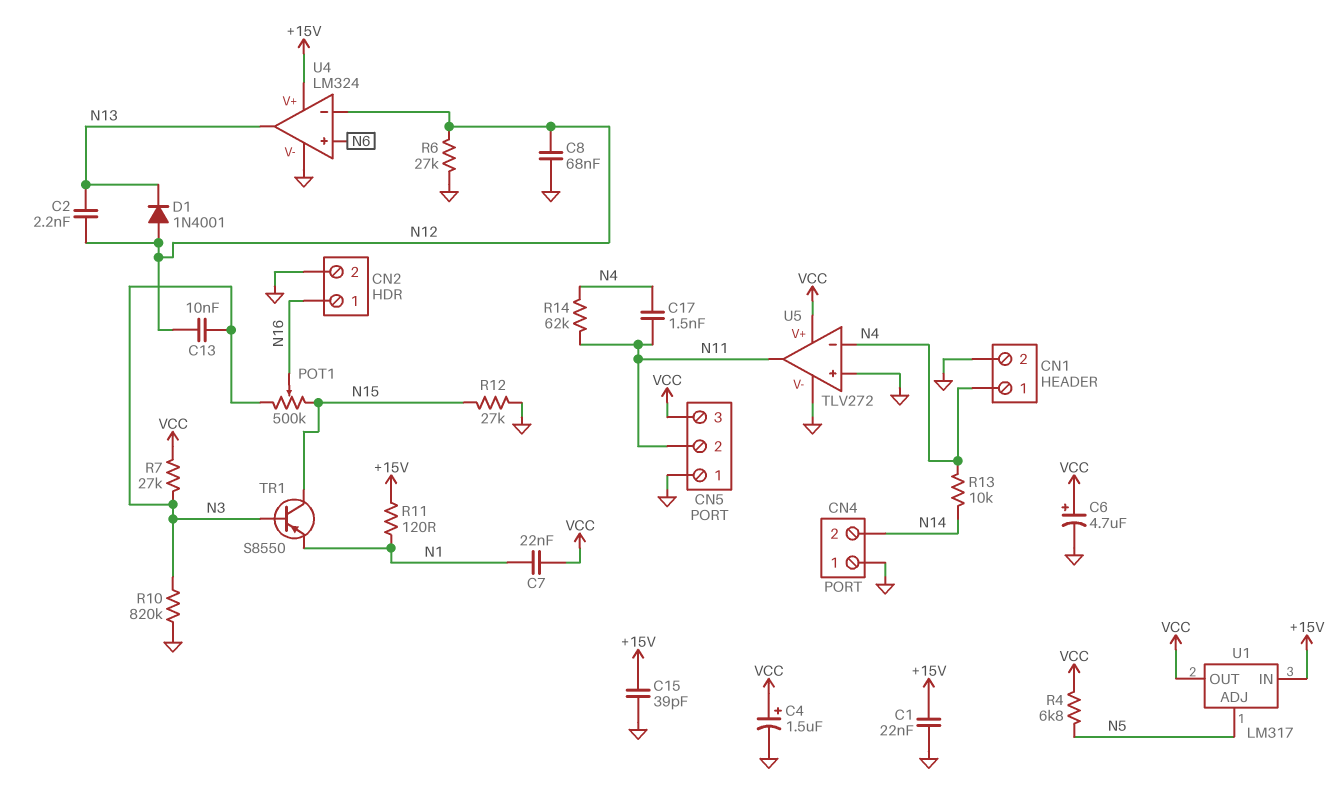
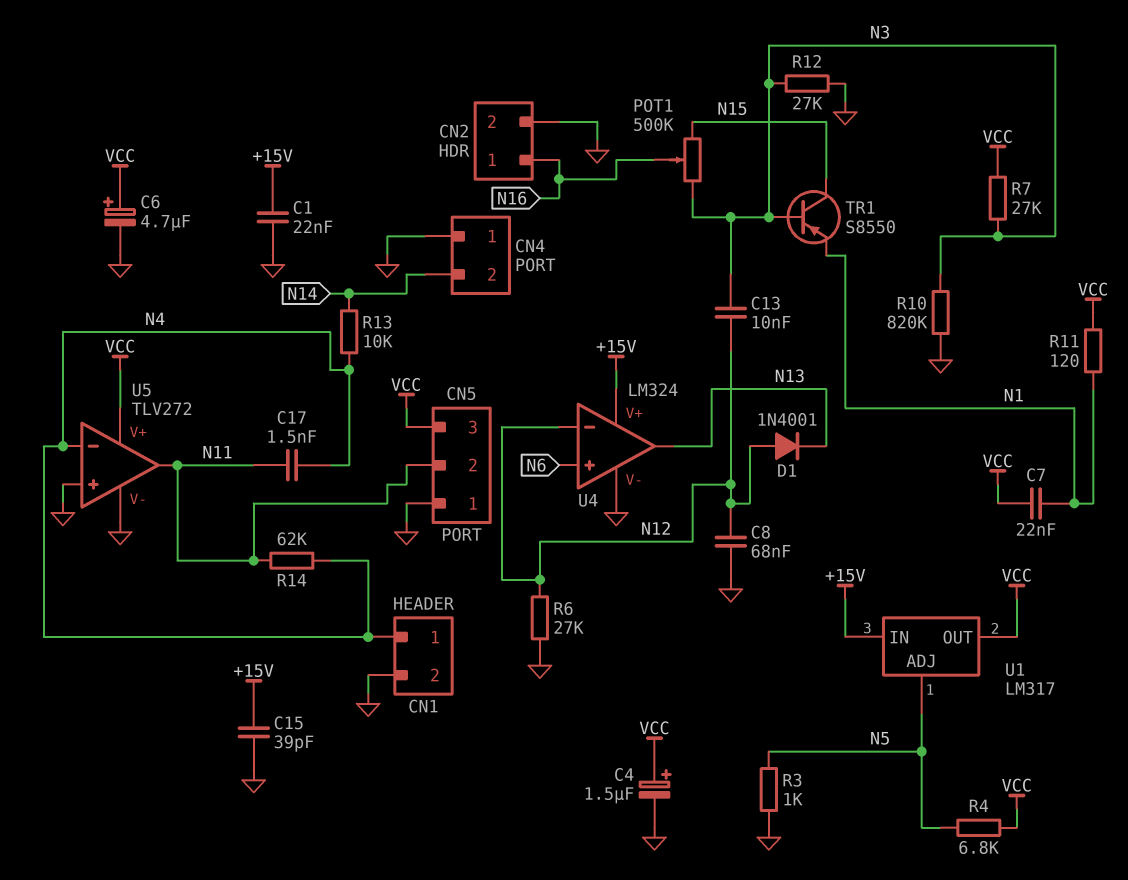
C2: 2.2nF (N12, N13) -> none
R3: none -> 1k (GND, N5)
R11: 120 (+15V, N1) -> 120 (N1, VCC)
R12: 27k (GND, N15) -> 27k (GND, N3)

